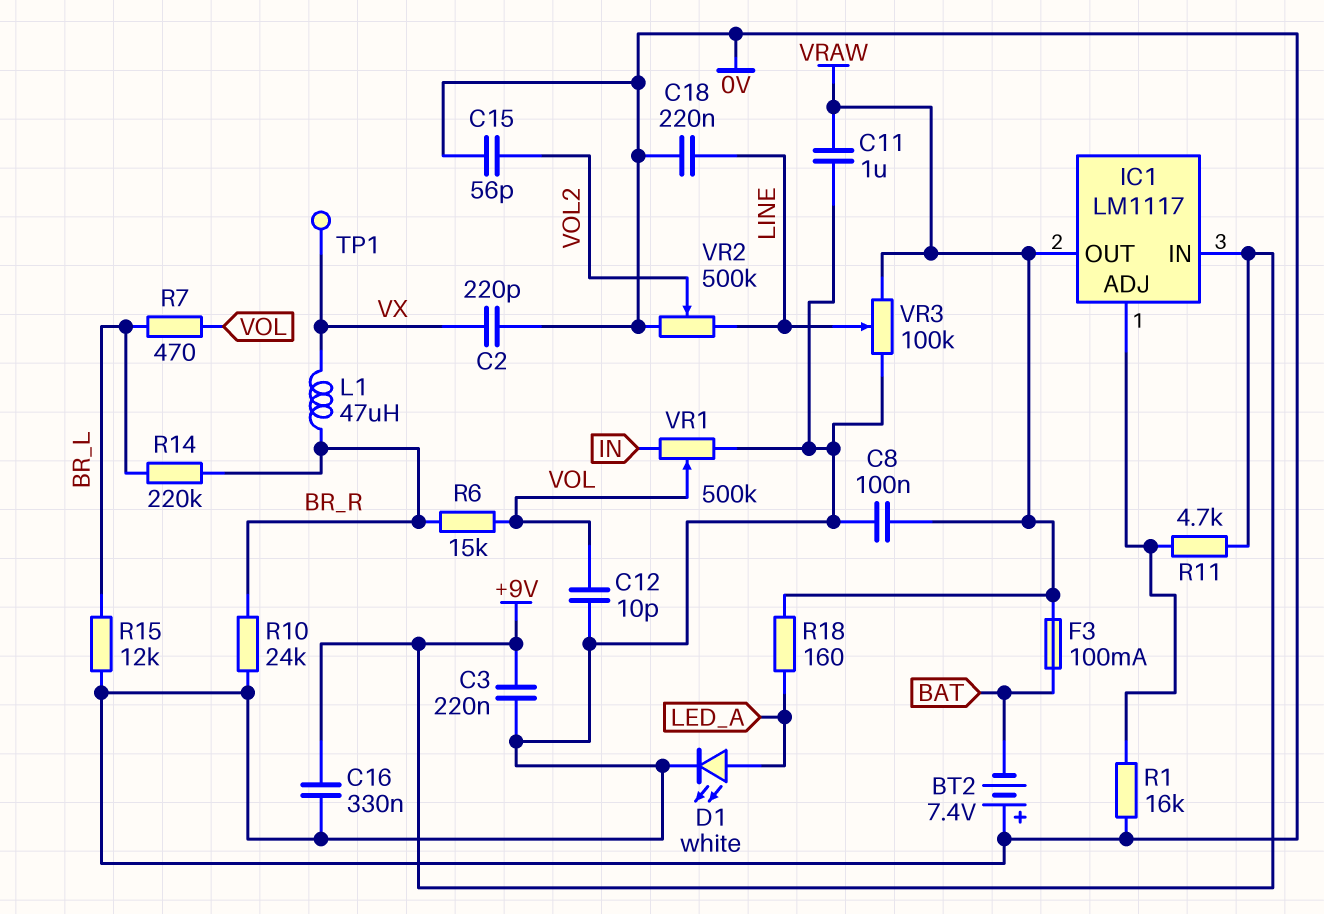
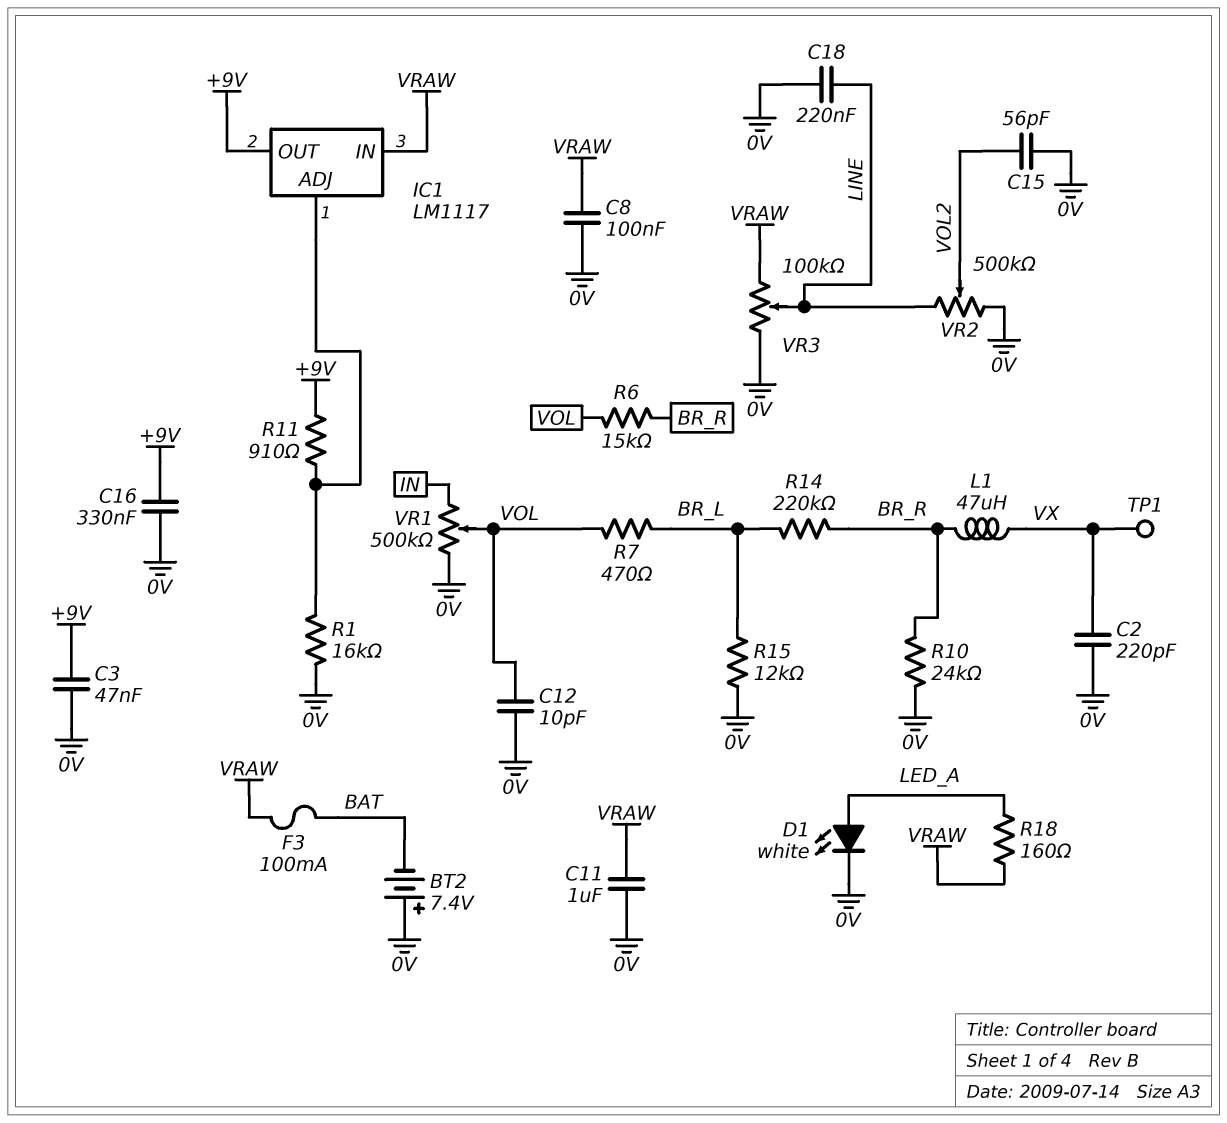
C3: 220nF (+9V, 0V) -> 47nF (+9V, 0V)
IC1 pin IN: +9V -> VRAW
IC1 pin OUT: VRAW -> +9V
R11: 4.7k (+9V, IC1/ADJ) -> 910 (+9V, IC1/ADJ)

